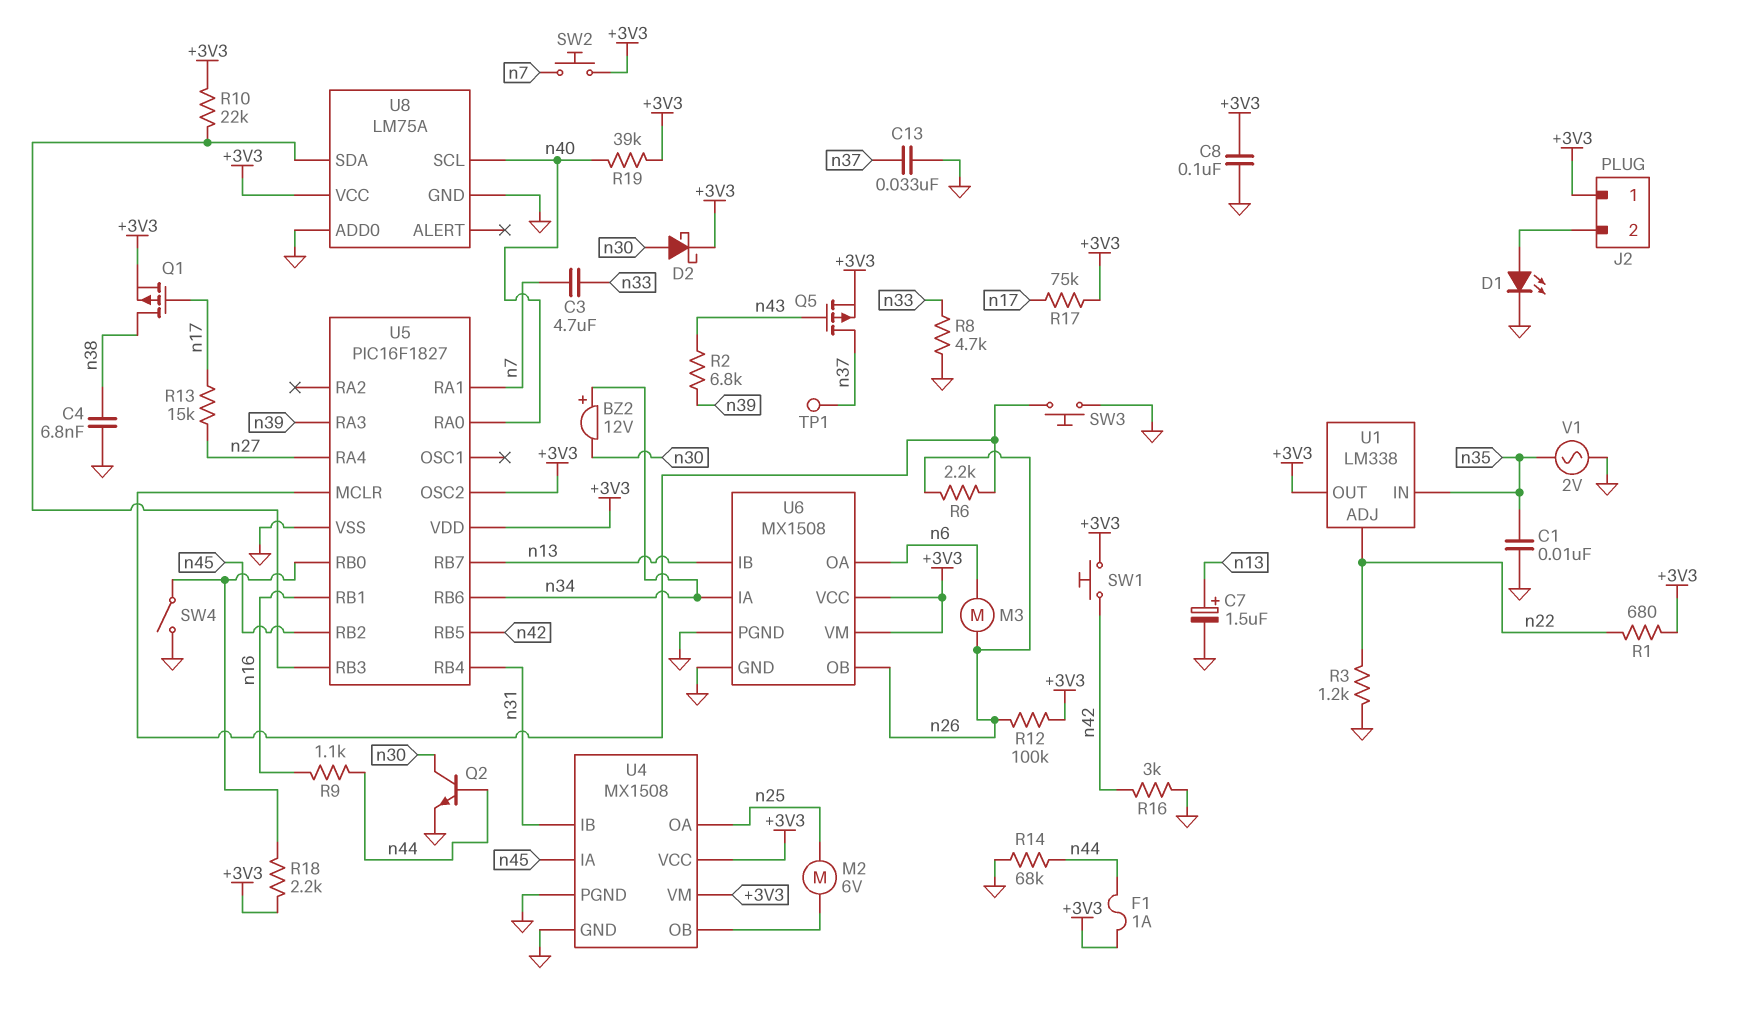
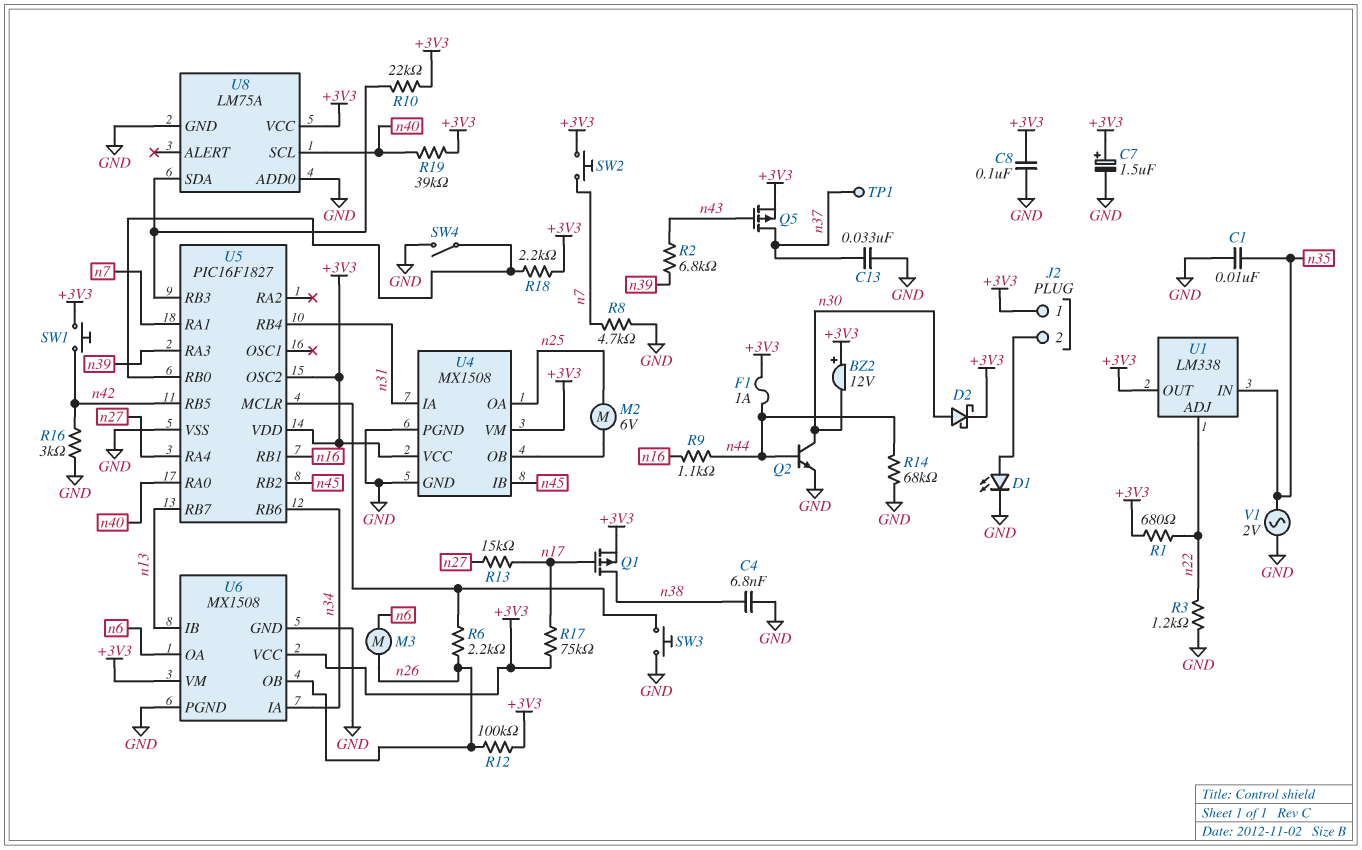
BZ2: buzzer 12V (plus n34, minus n30) -> buzzer 12V (plus +3V3, minus n30)
C3: 4.7uF (n7, n33) -> none
C7: 1.5uF (plus n13, minus GND) -> 1.5uF (plus +3V3, minus GND)
R8: 4.7k (GND, n33) -> 4.7k (GND, n7)
U4 pin IA: n45 -> n31
U4 pin IB: n31 -> n45

